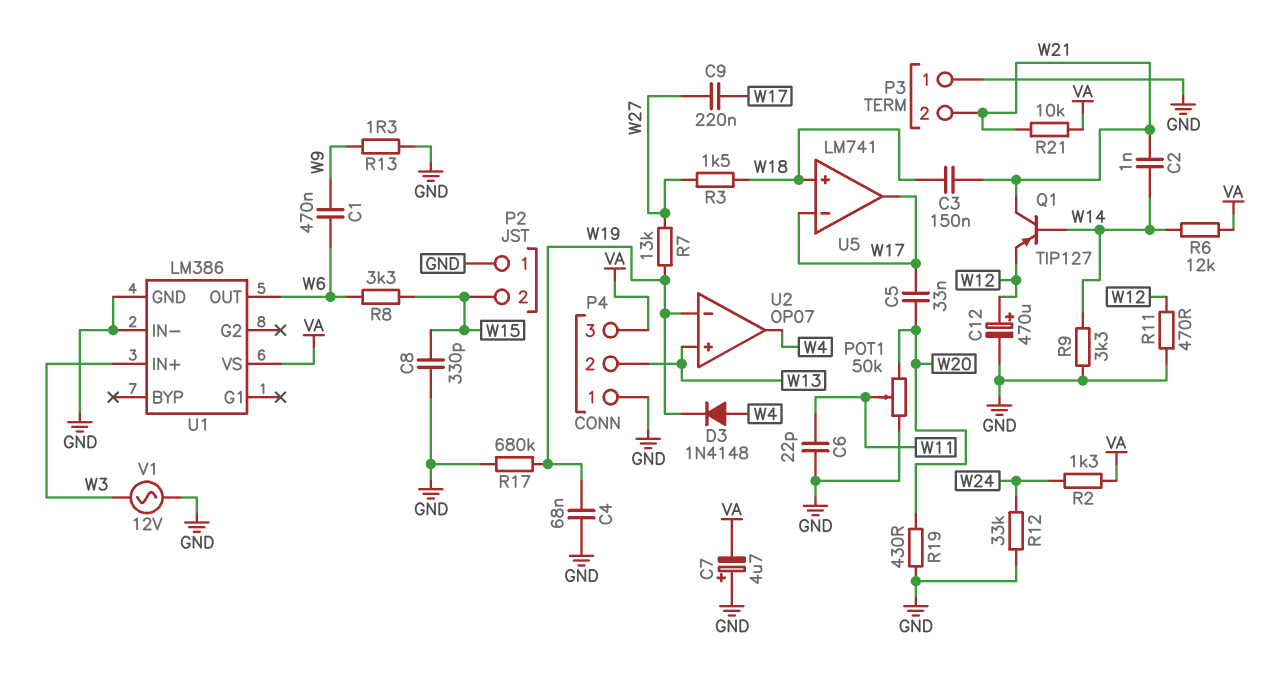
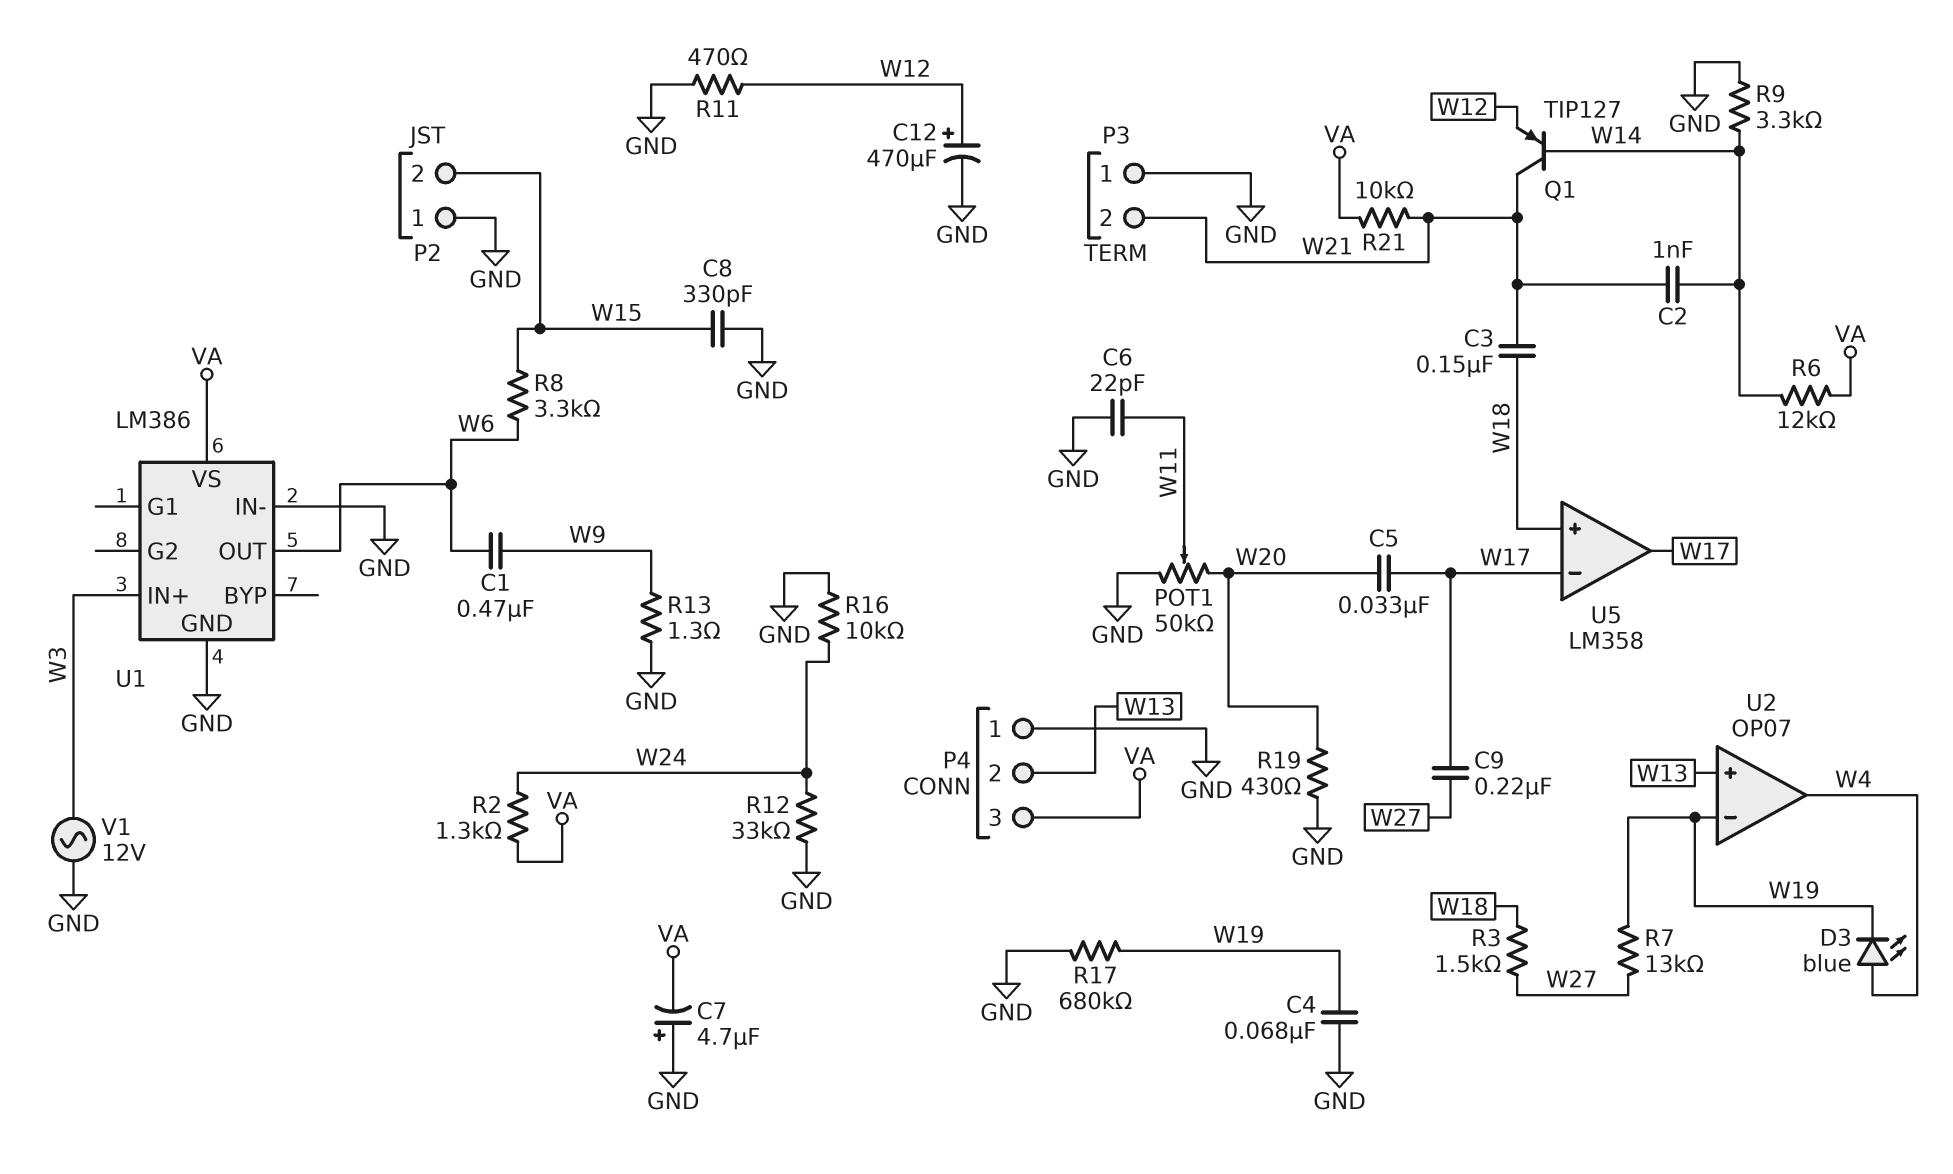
D3: diode 1N4148 (A W4, K W19) -> LED blue (A W4, K W19)
R16: none -> 10k (GND, W24)
U5: LM741 -> LM358

